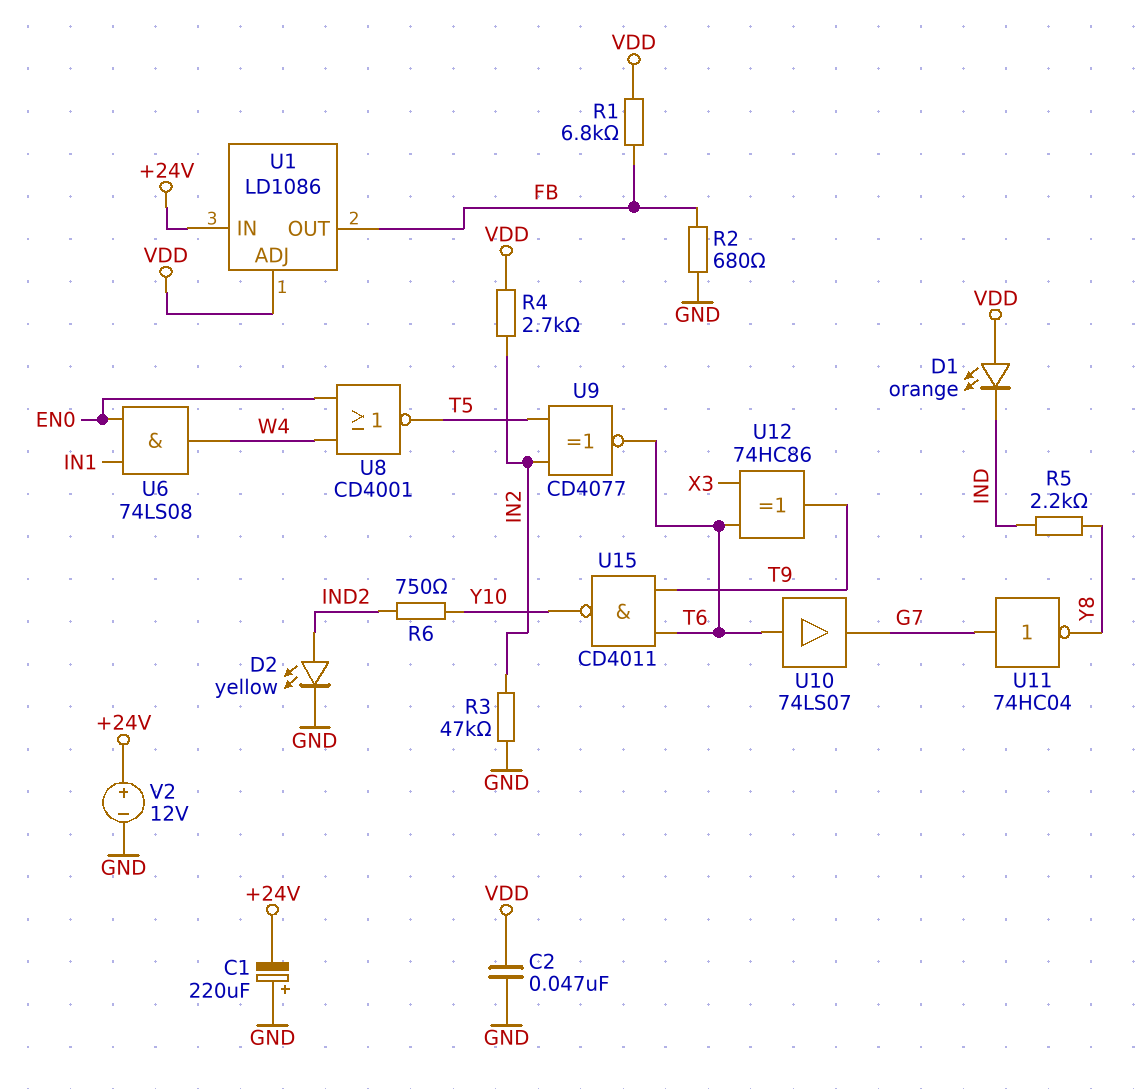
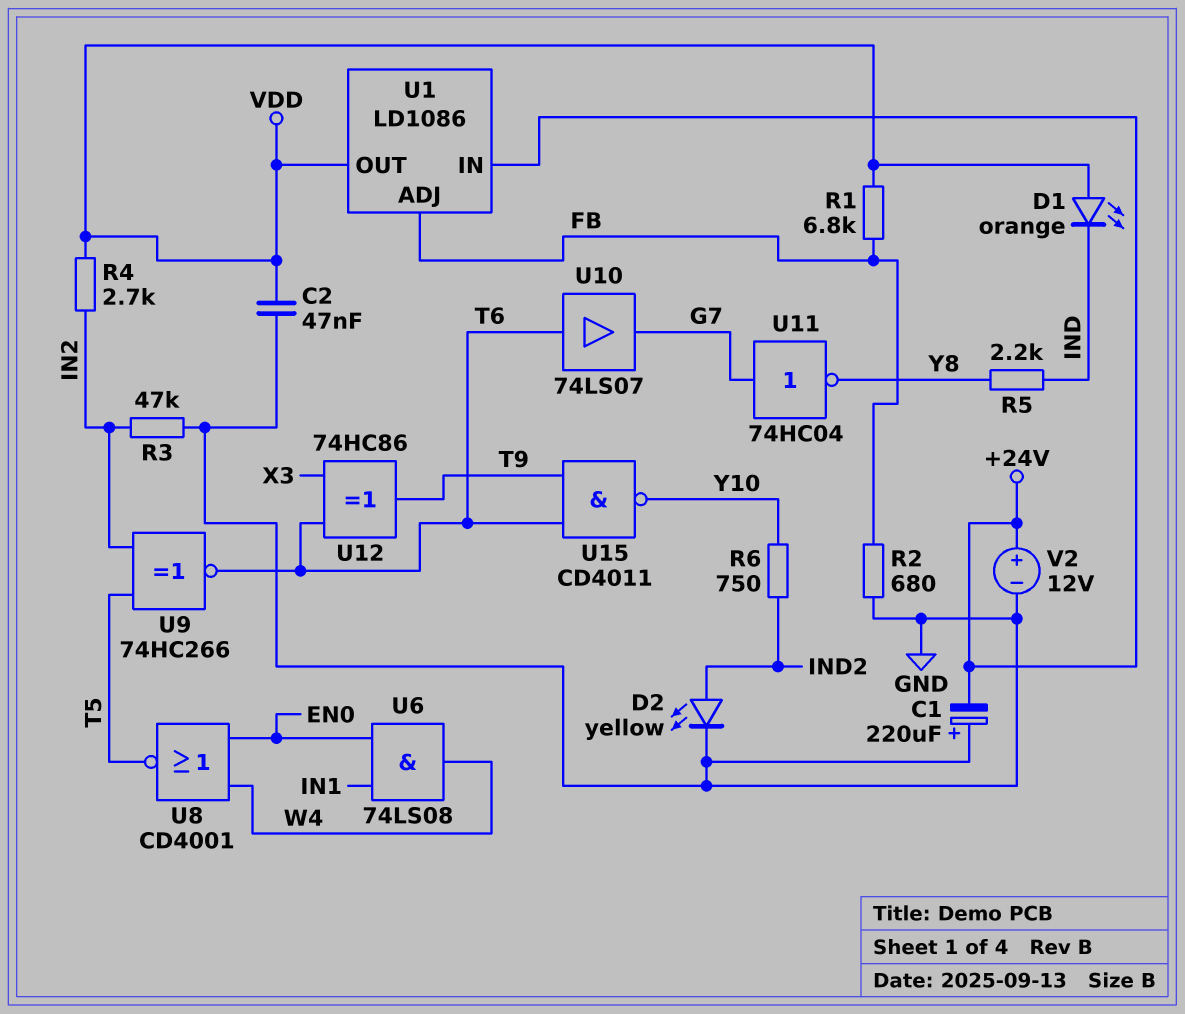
U1 pin ADJ: VDD -> FB
U1 pin OUT: FB -> VDD
U9: XNOR CD4077 (in IN2, in T5, out T6) -> XNOR 74HC266 (in IN2, in T5, out T6)

